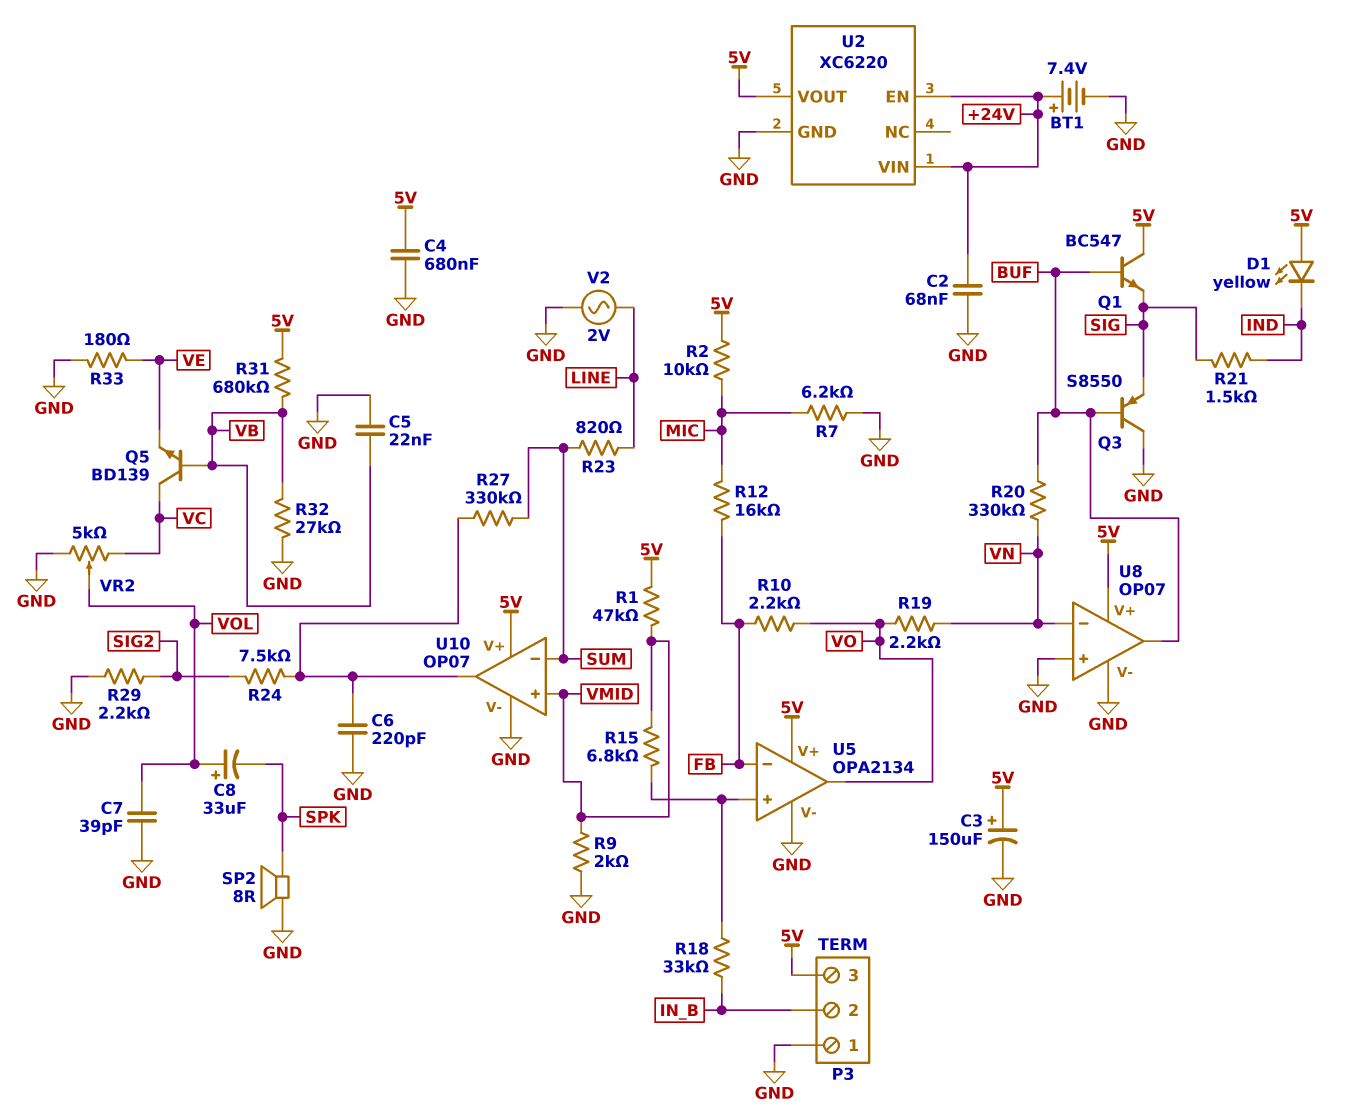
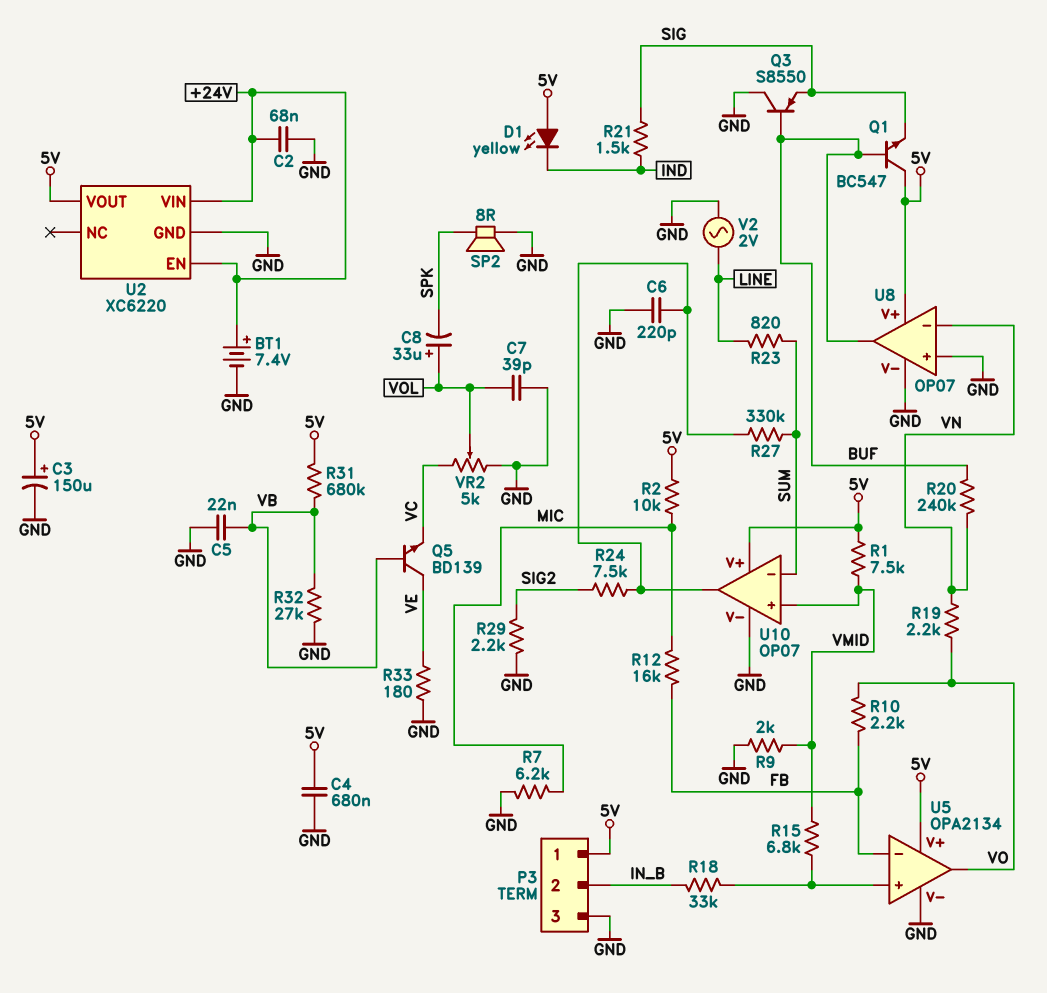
P3 pin 1: GND -> 5V
P3 pin 3: 5V -> GND
Q5: NPN BD139 (B VB, C VC, E VE) -> NPN BD139 (B VB, C VE, E VC)
R1: 47k (5V, VMID) -> 7.5k (5V, VMID)
R20: 330k (BUF, VN) -> 240k (BUF, VN)

